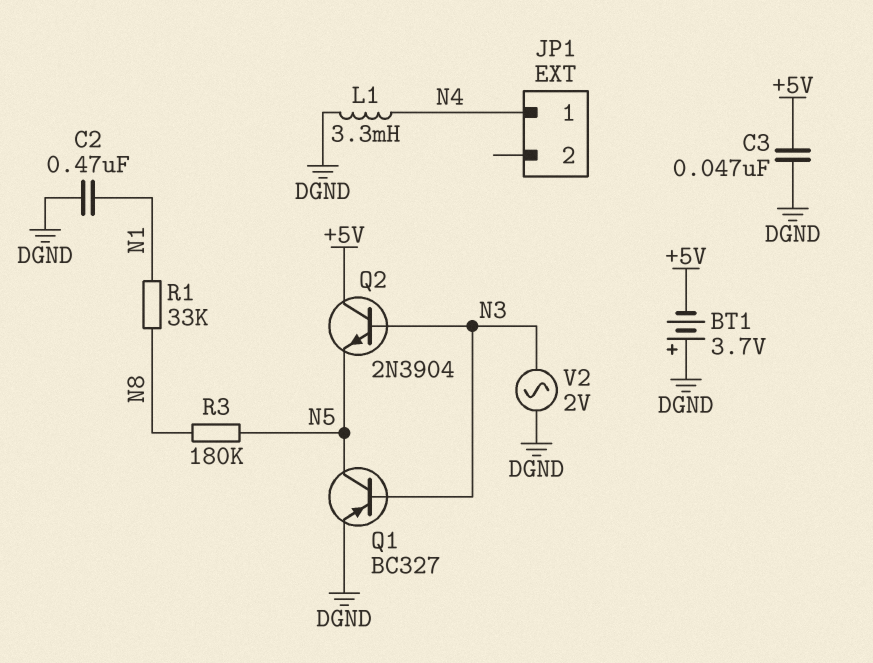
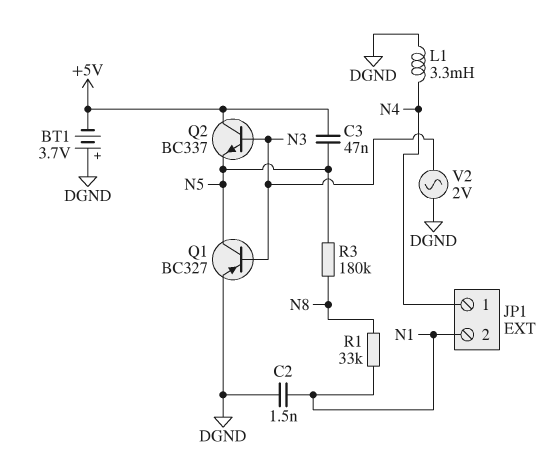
C2: 470nF (DGND, N1) -> 1.5nF (DGND, N1)
C3: 47nF (+5V, DGND) -> 47nF (+5V, N5)
JP1 pin 2: none -> N1
Q2: NPN 2N3904 (B N3, C +5V, E N5) -> NPN BC337 (B N3, C +5V, E N5)

